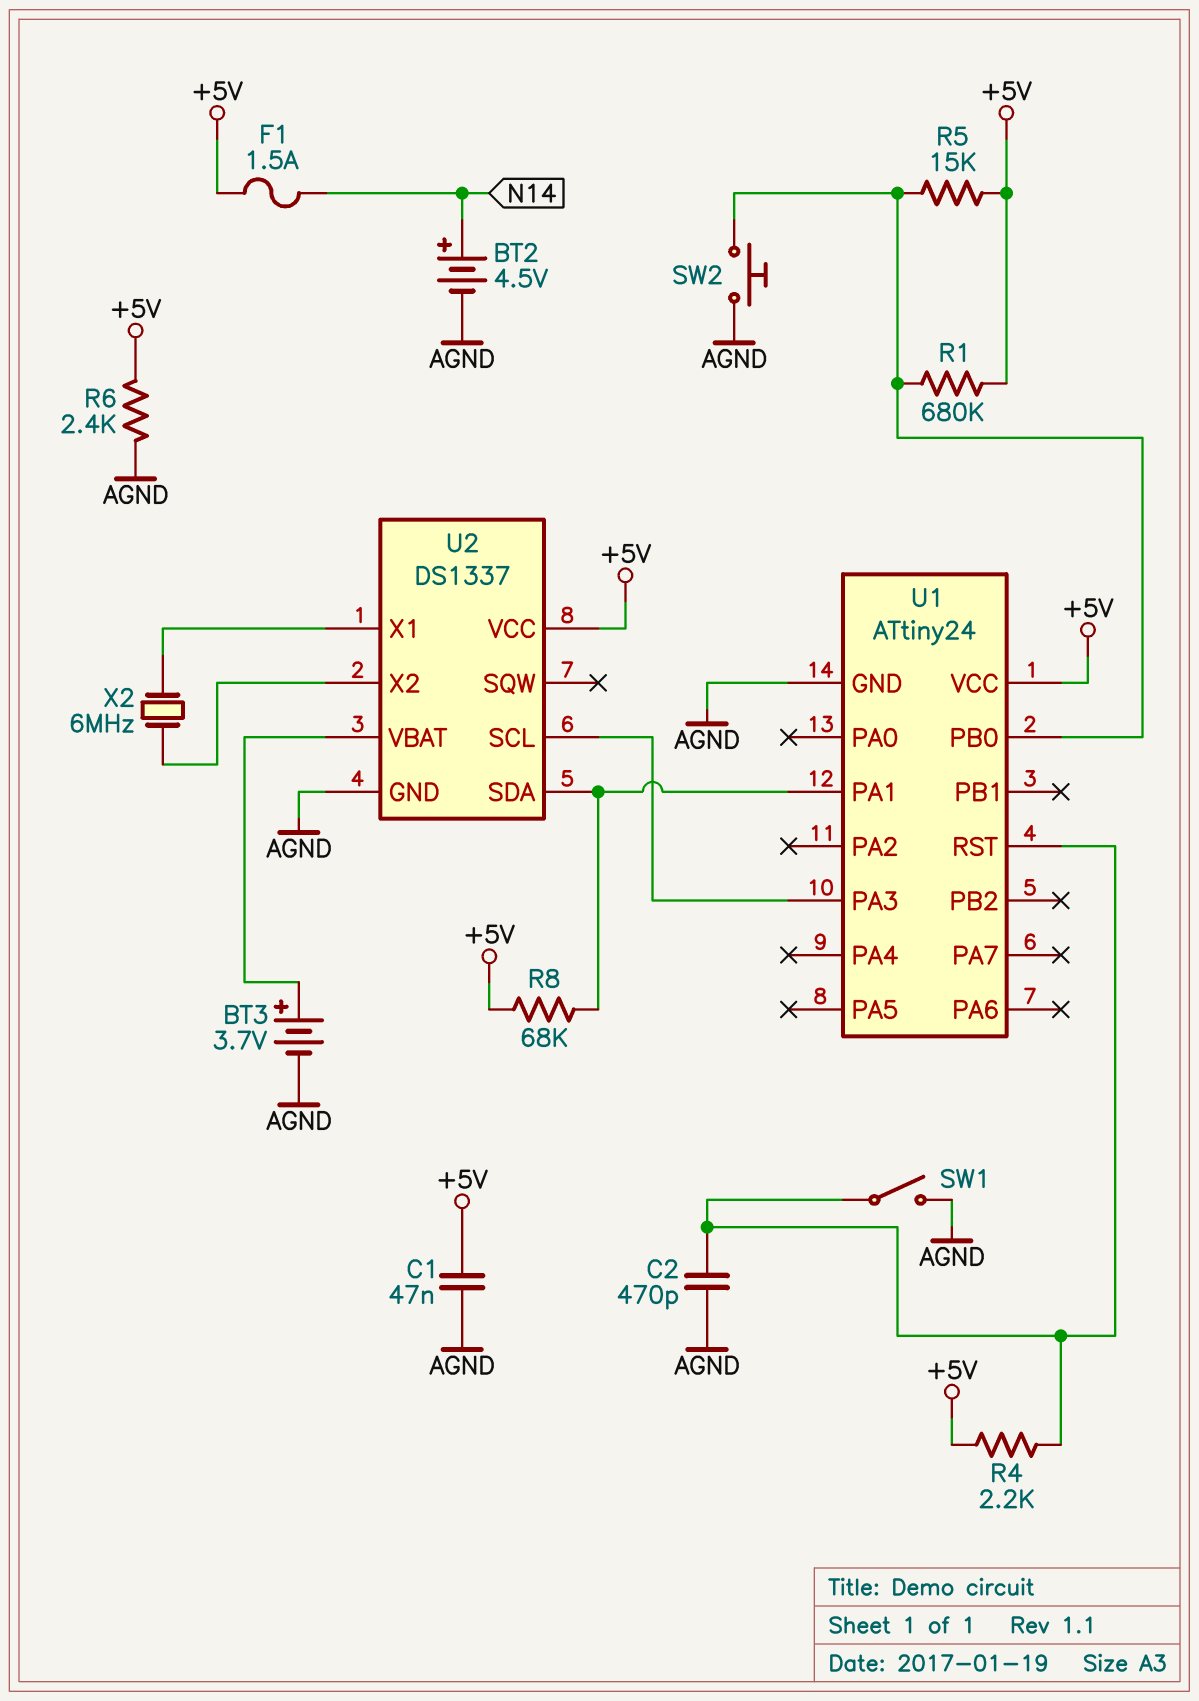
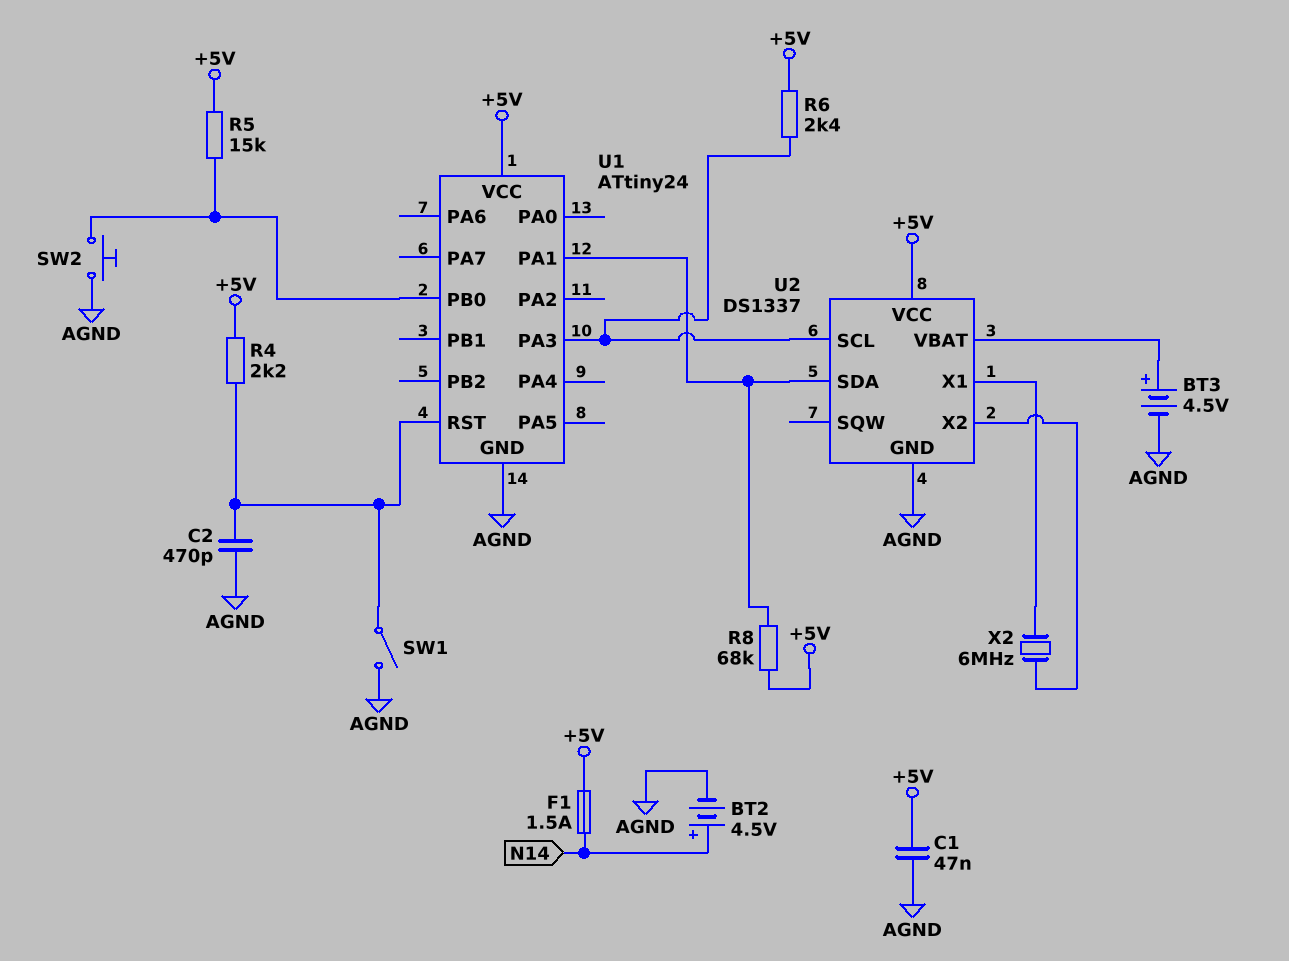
BT3: 3.7V (plus U2/VBAT, minus AGND) -> 4.5V (plus U2/VBAT, minus AGND)
R1: 680k (+5V, U1/PB0) -> none
R6: 2.4k (+5V, AGND) -> 2.4k (+5V, U1/PA3)

